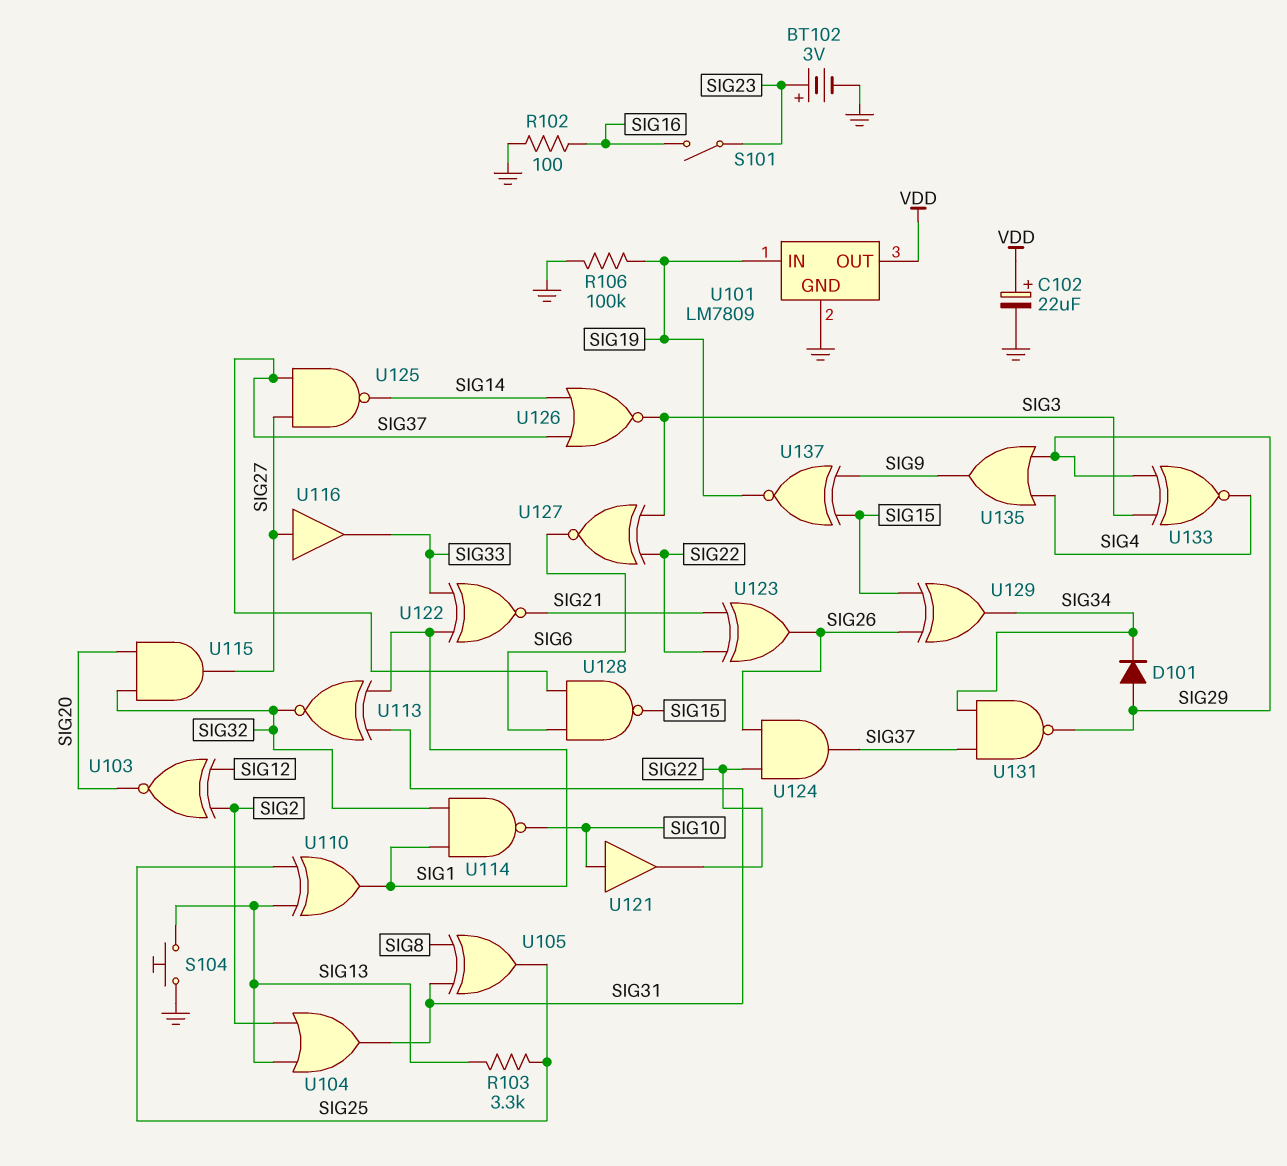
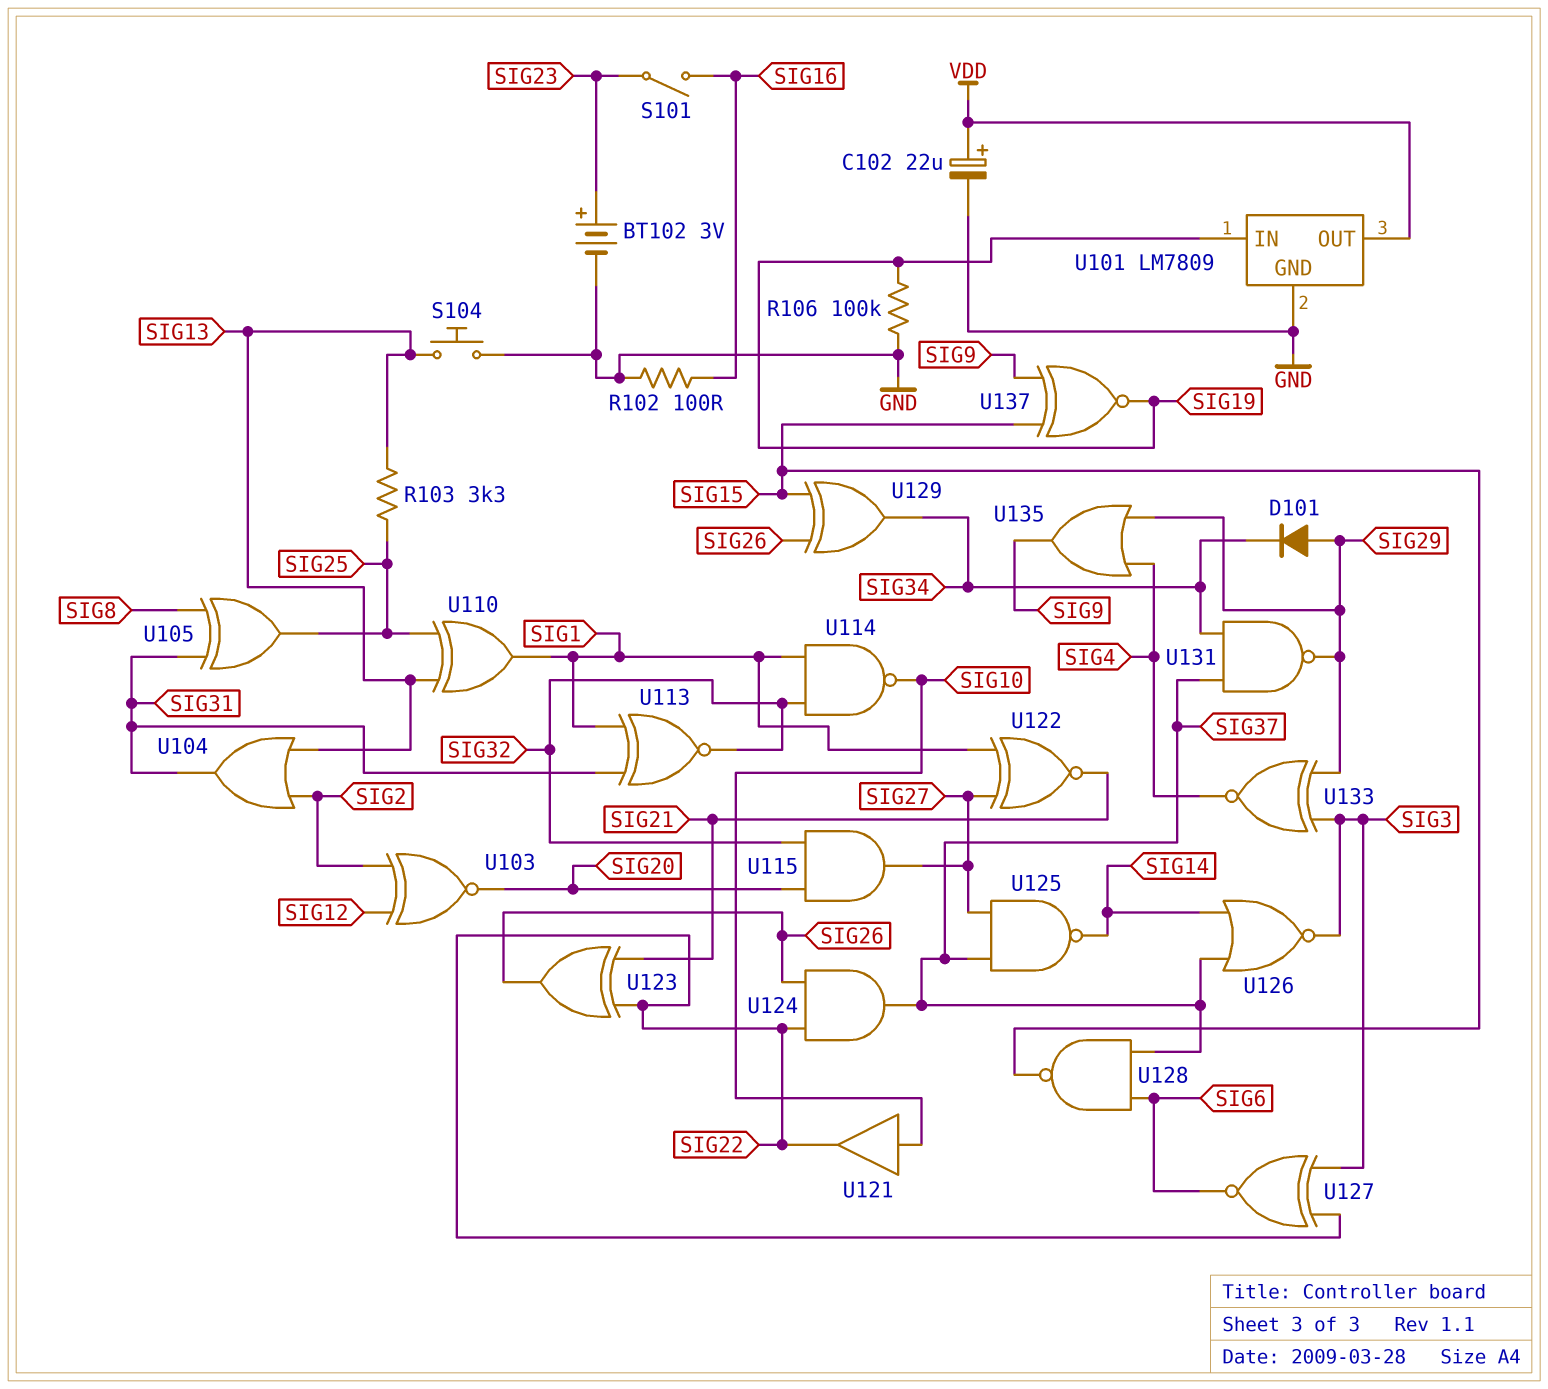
U116: buffer (in SIG27, out SIG33) -> none
U122: XNOR (in SIG1, in SIG33, out SIG21) -> XNOR (in SIG1, in SIG27, out SIG21)

